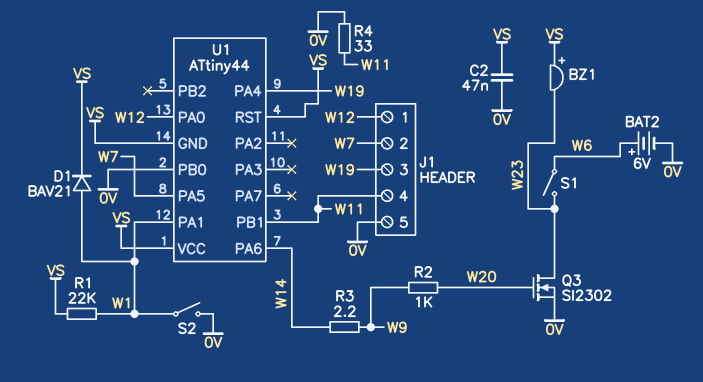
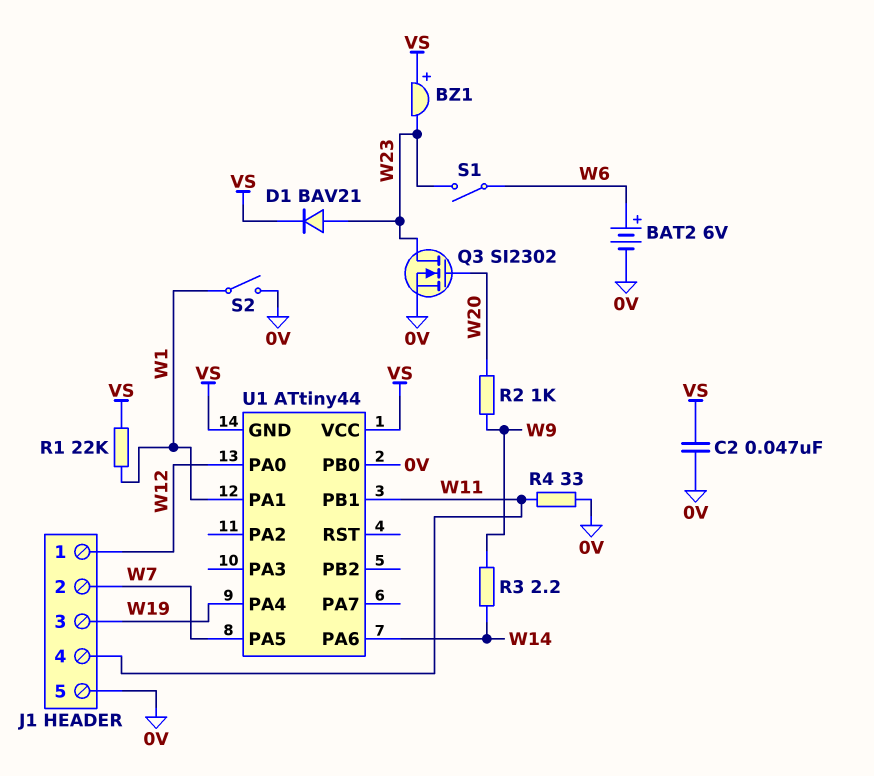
D1: diode BAV21 (A W1, K VS) -> diode BAV21 (A W23, K VS)
U1 pin RST: VS -> none

